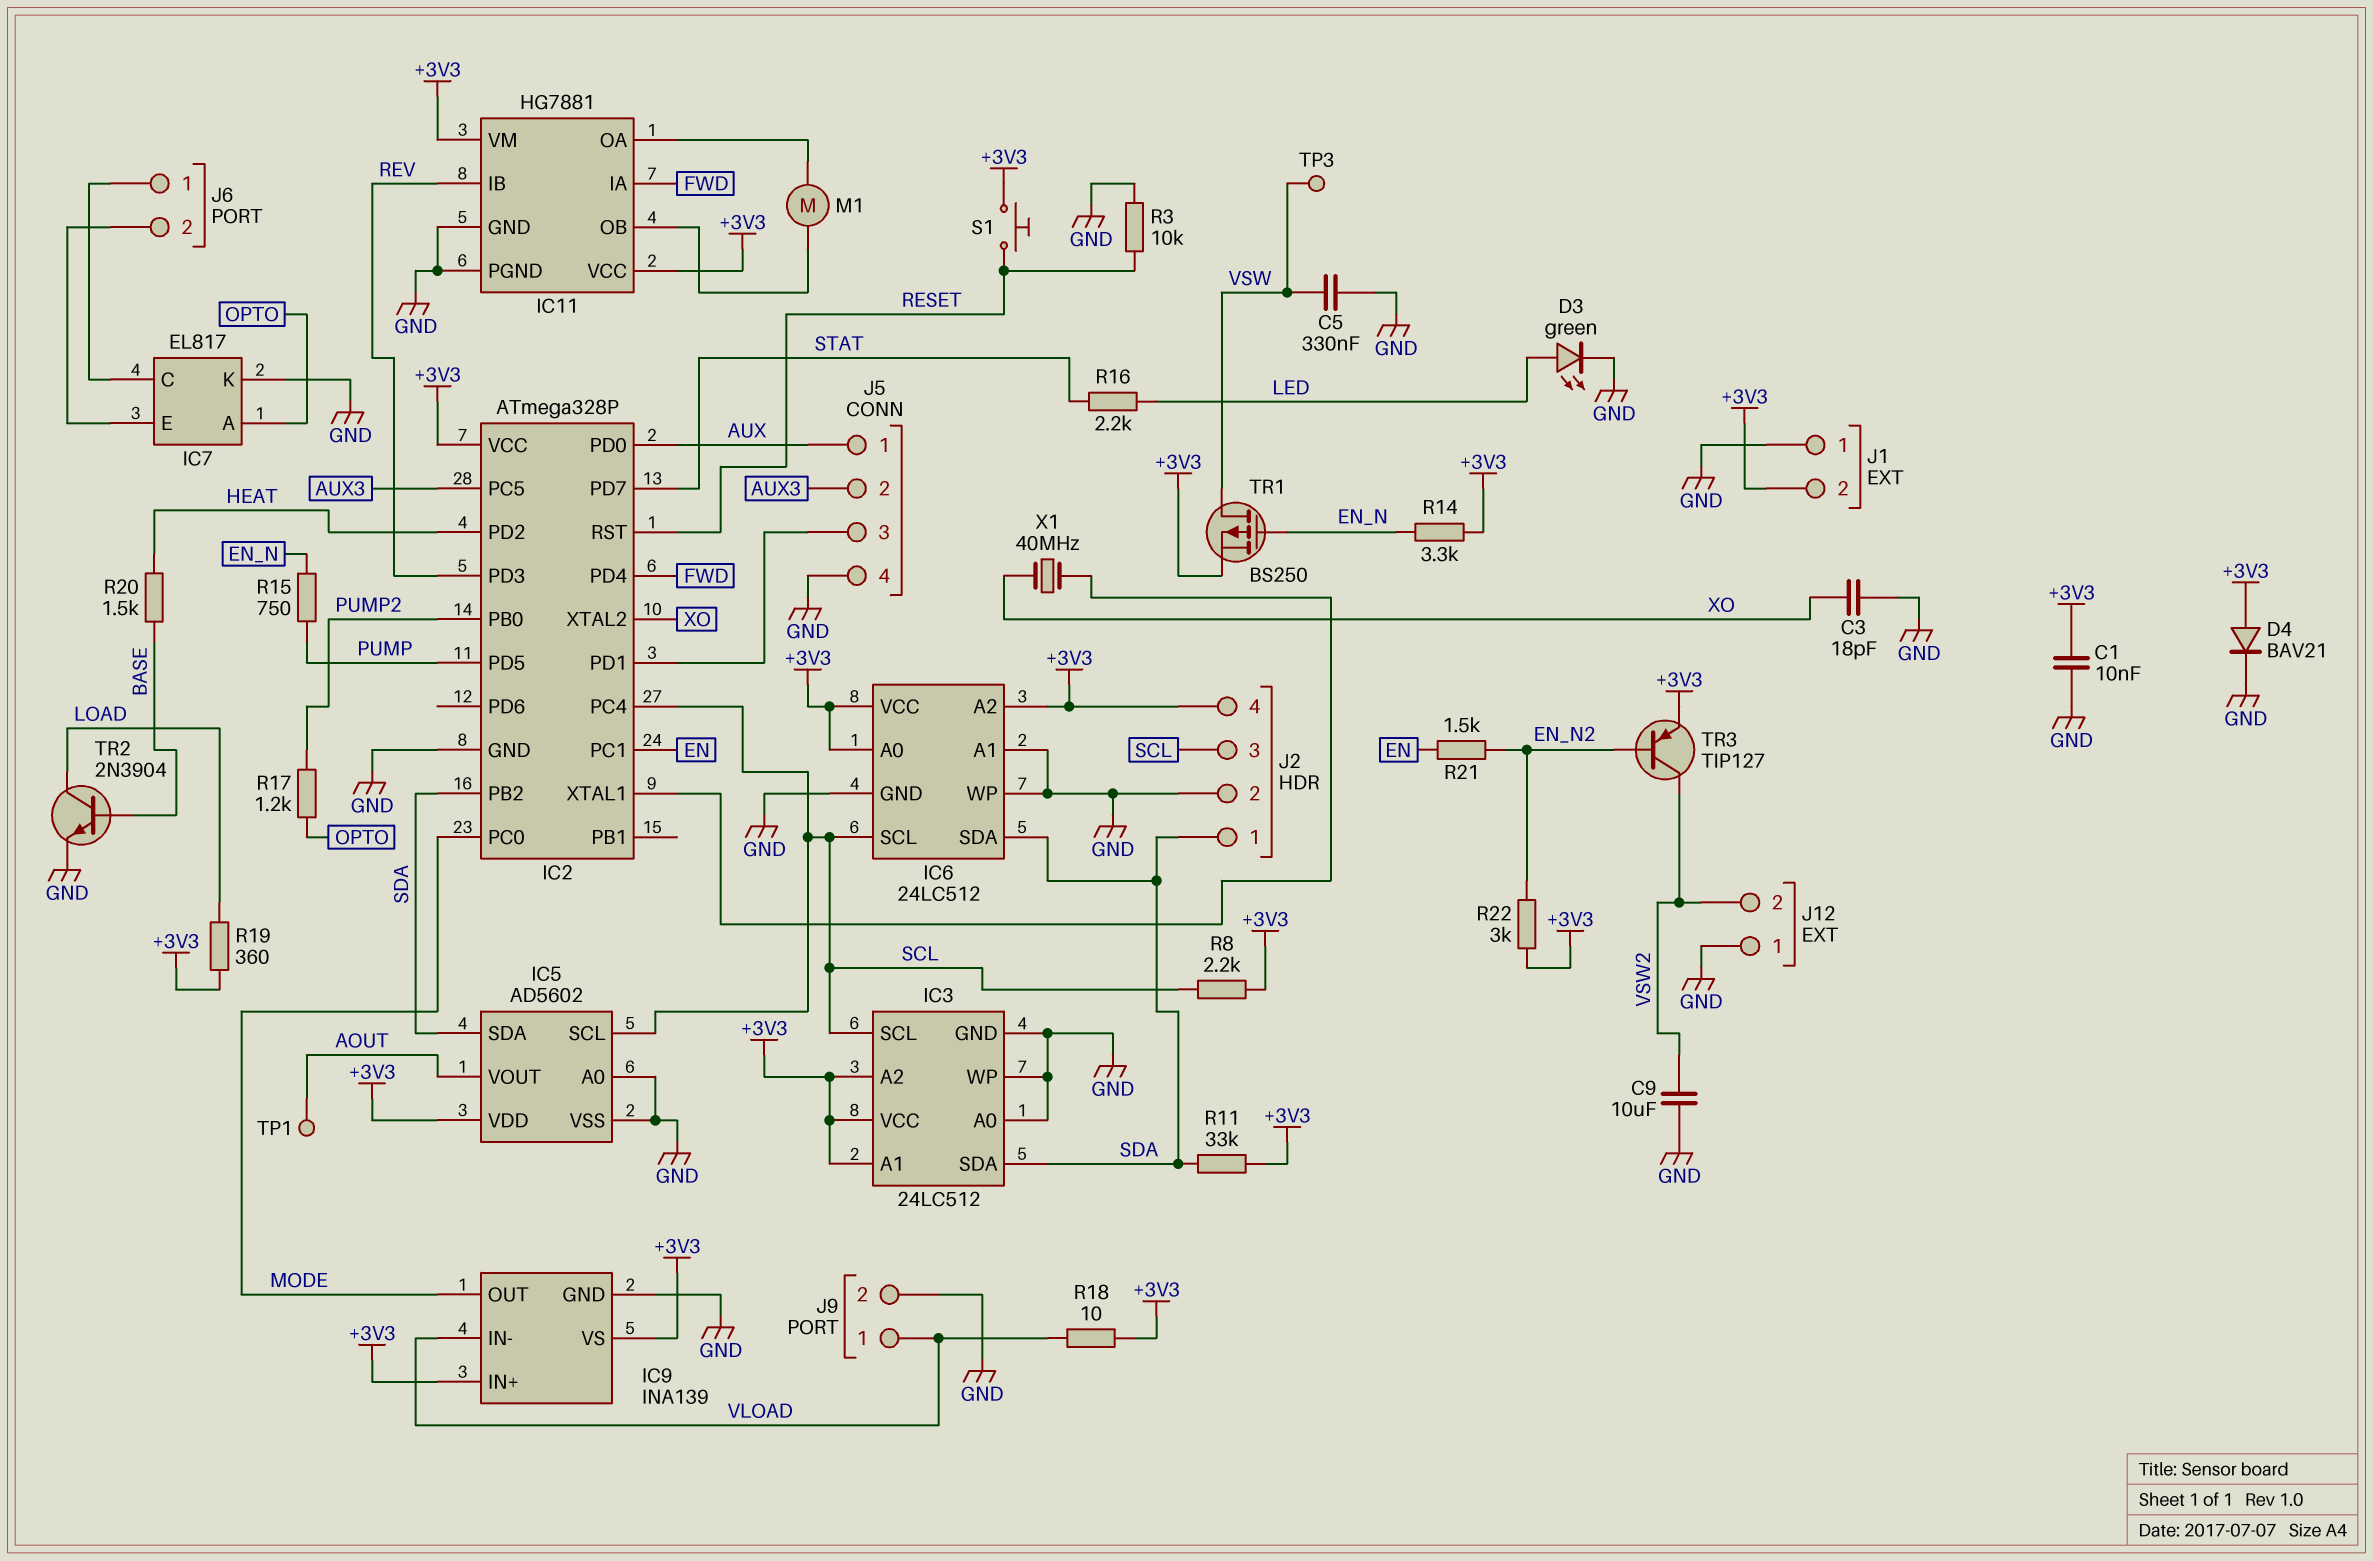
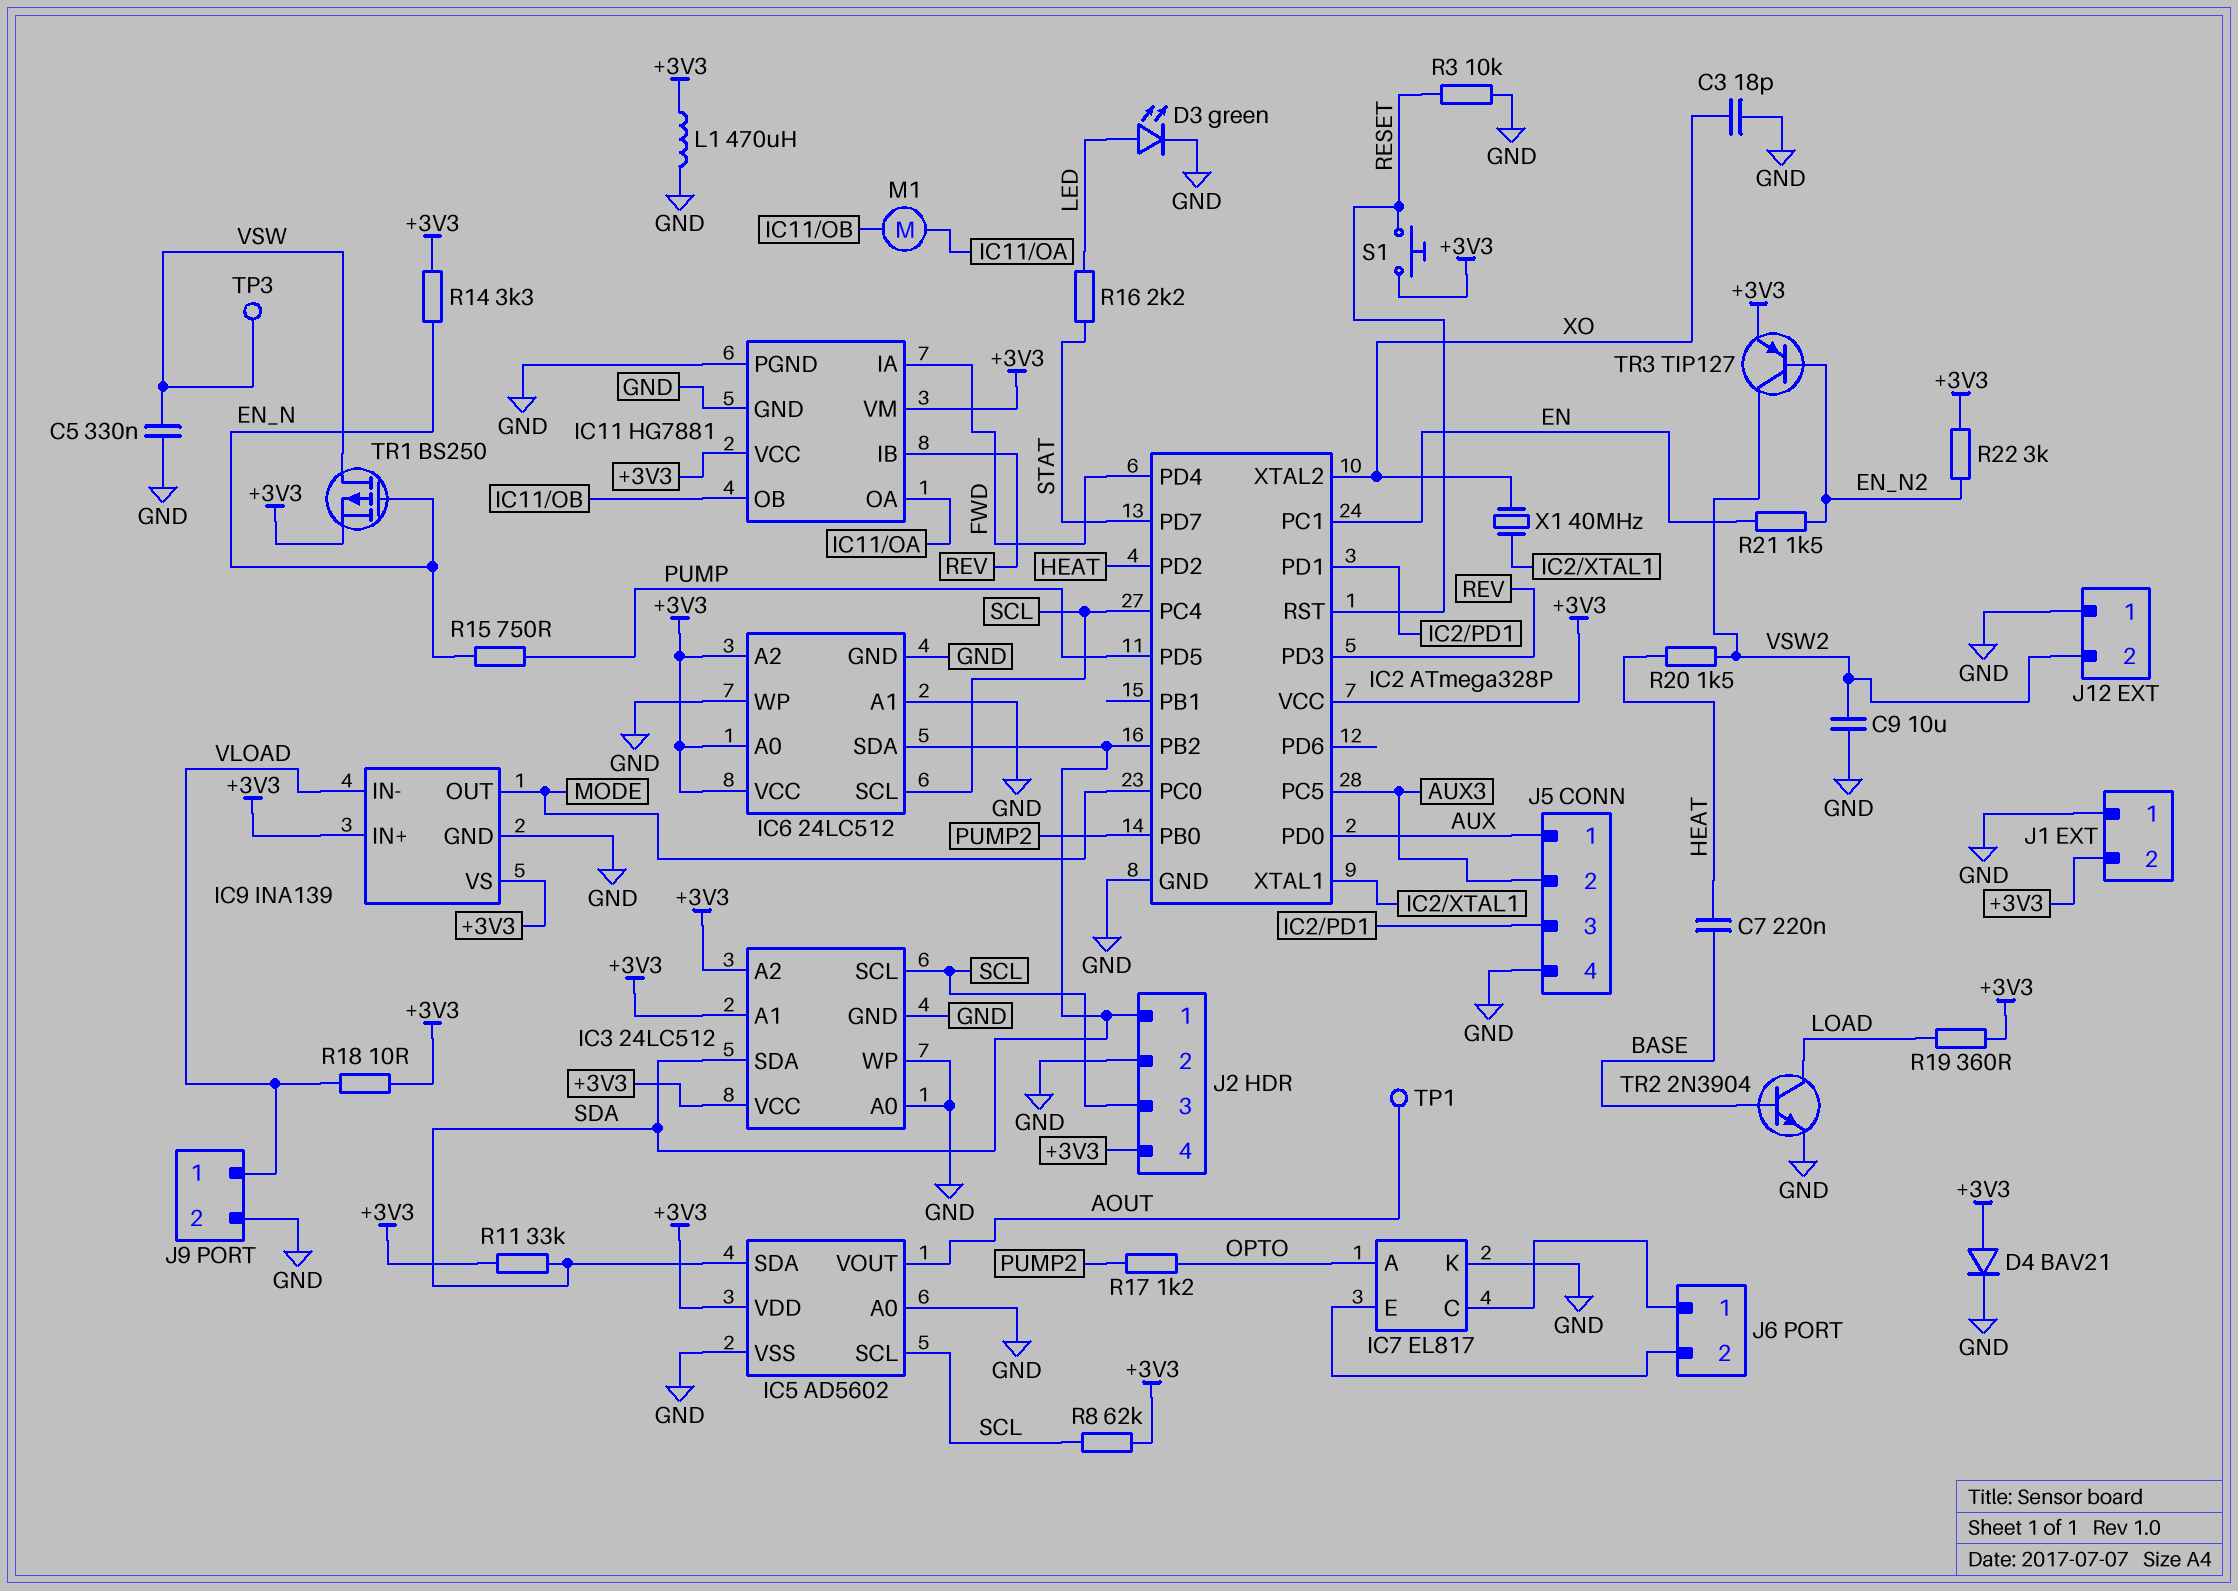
C1: 10nF (+3V3, GND) -> none
C7: none -> 220nF (BASE, HEAT)
L1: none -> 470uH (+3V3, GND)
R8: 2.2k (+3V3, SCL) -> 62k (+3V3, SCL)
R20: 1.5k (BASE, HEAT) -> 1.5k (HEAT, VSW2)

